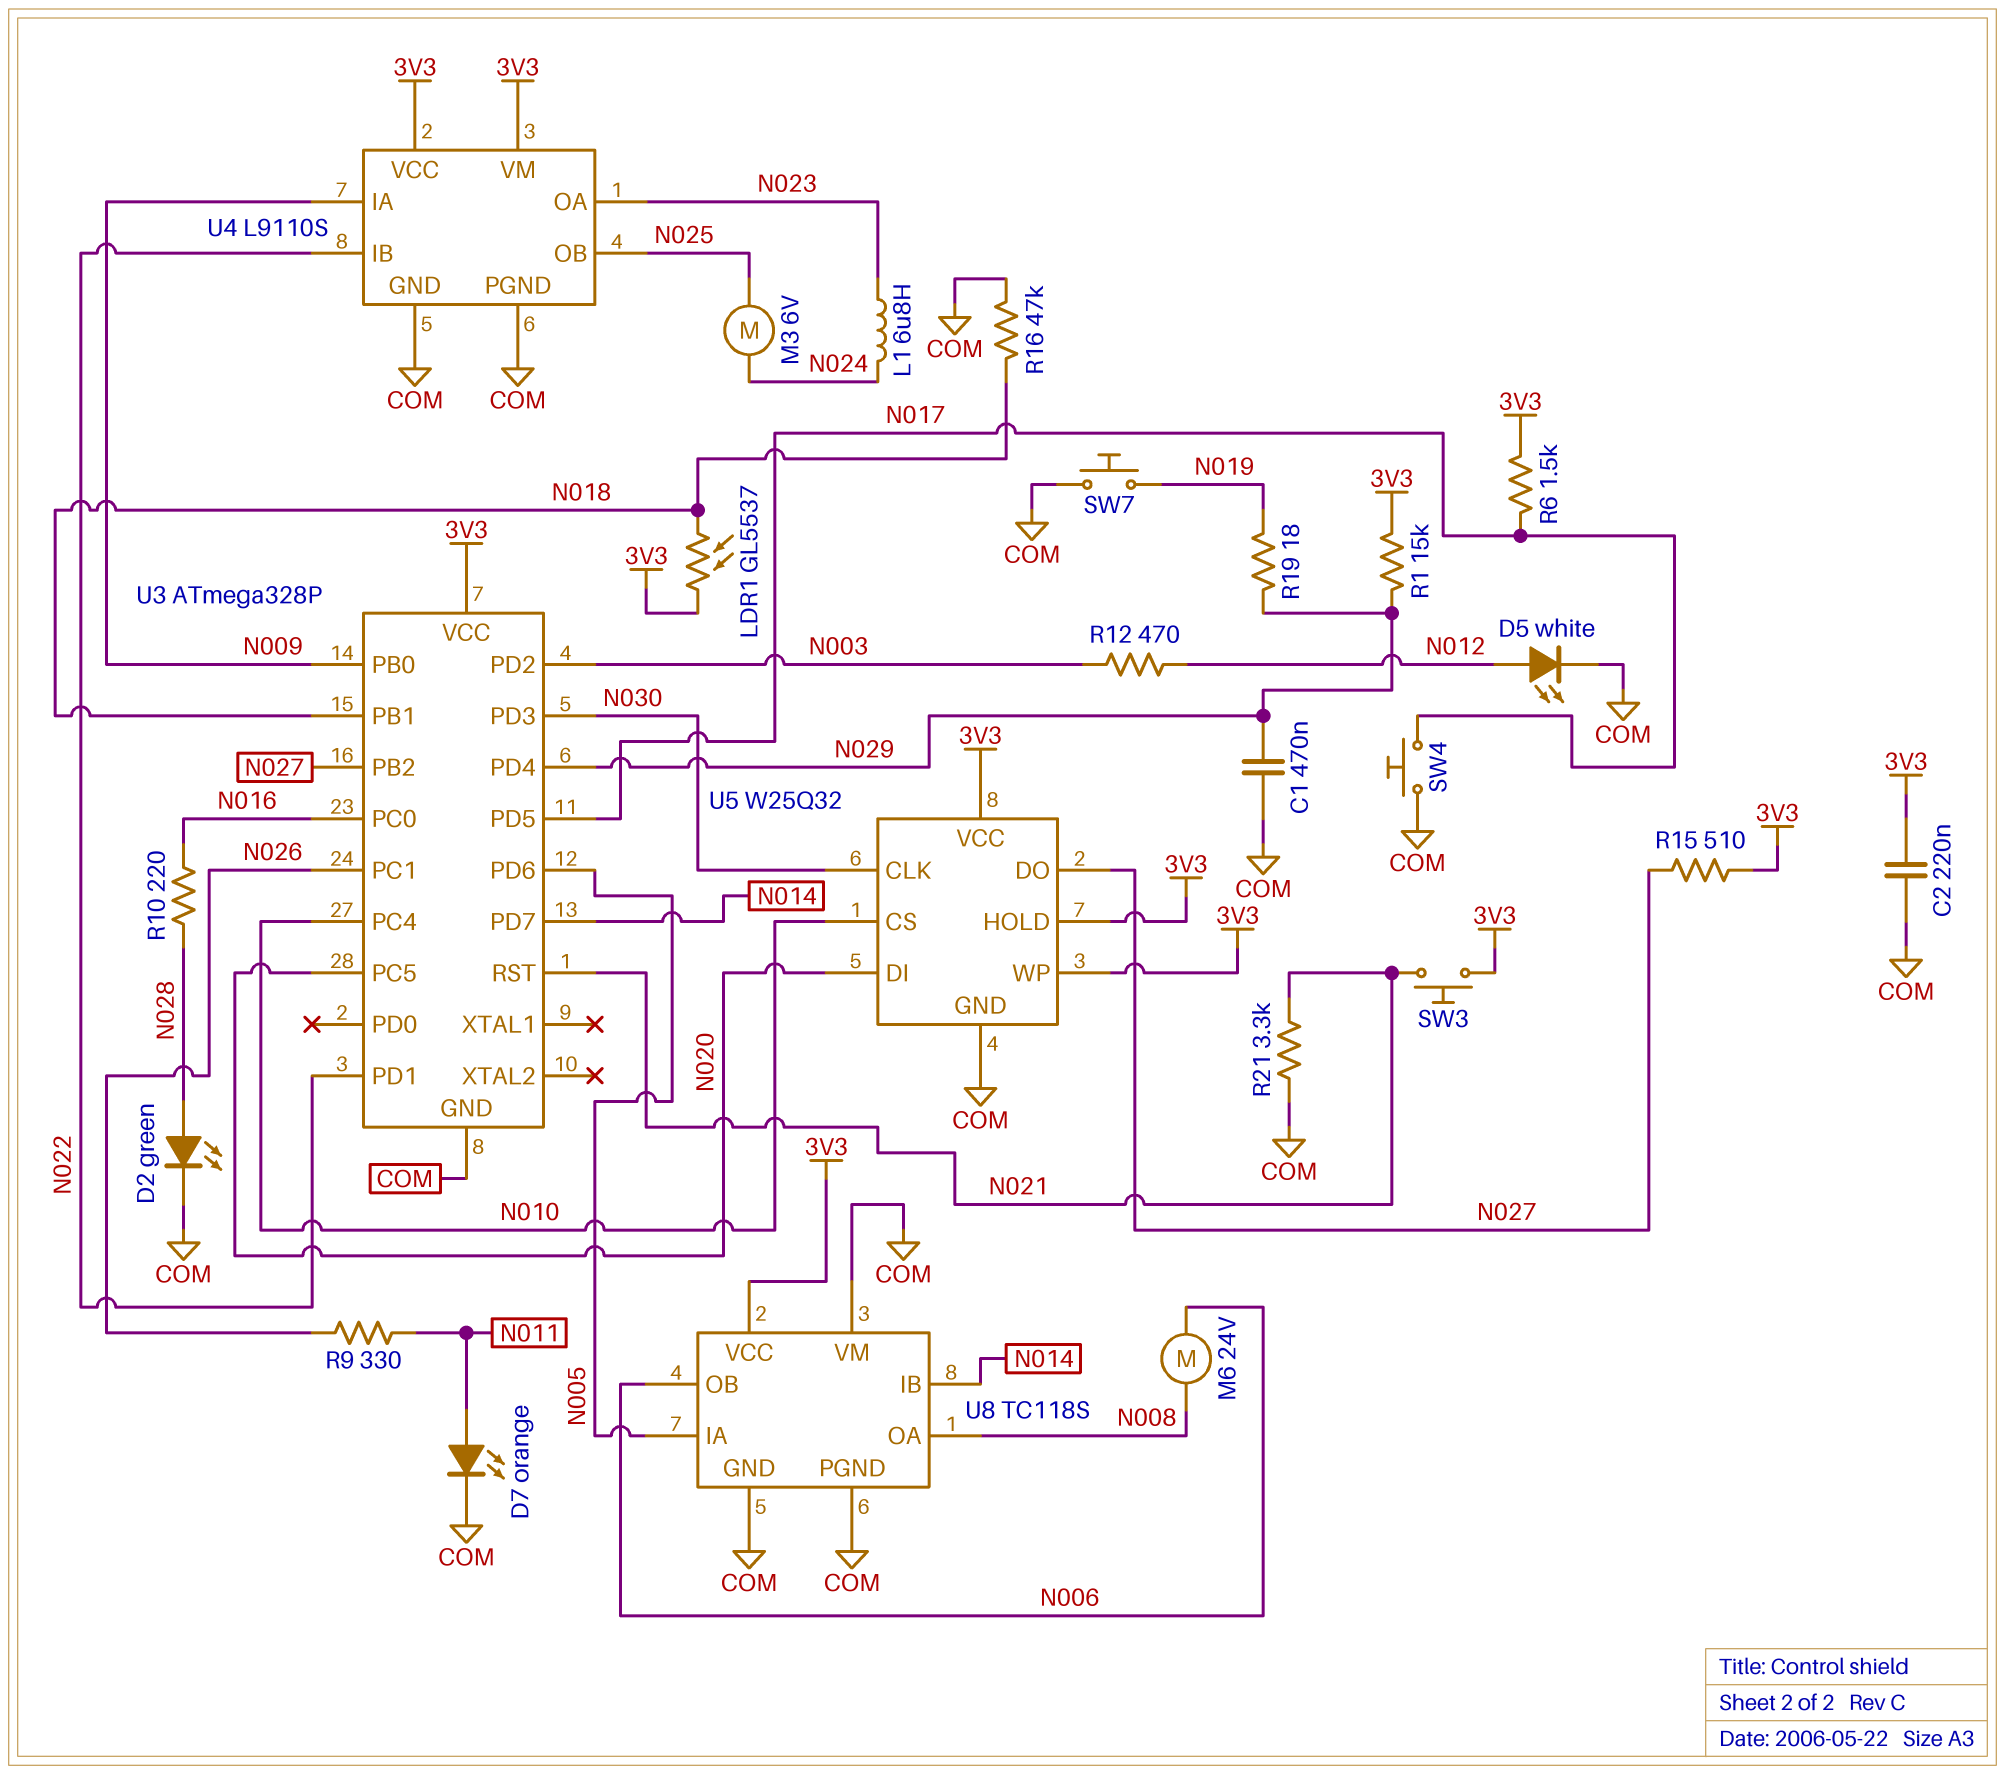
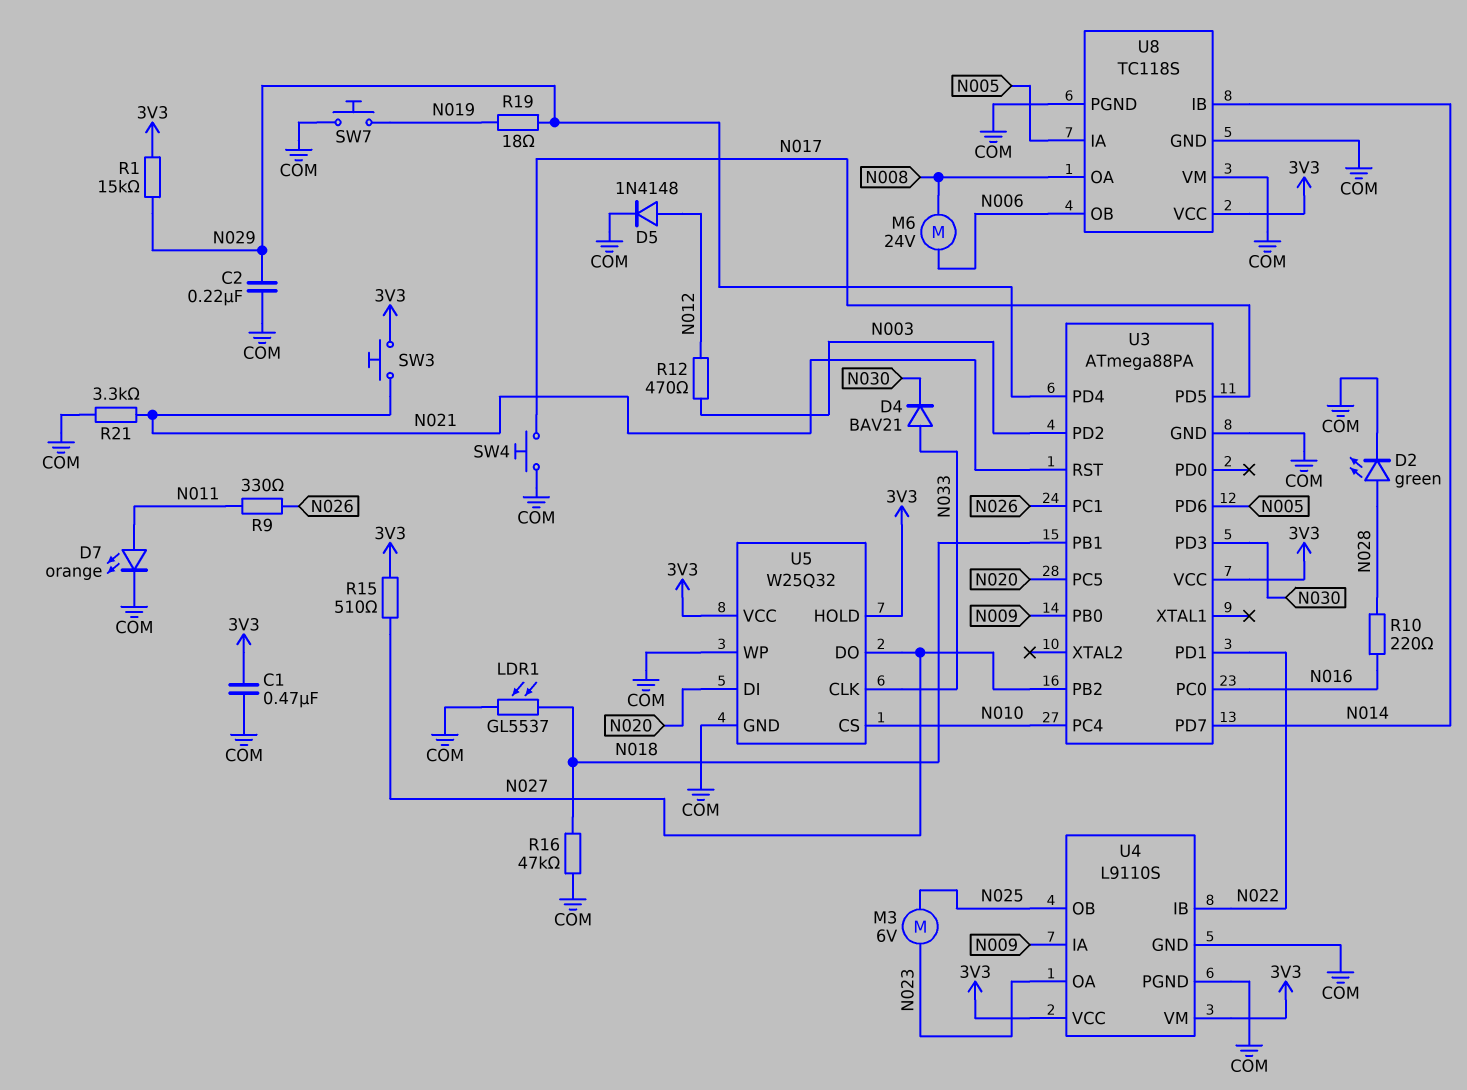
C1: 470nF (COM, N029) -> 470nF (3V3, COM)
C2: 220nF (3V3, COM) -> 220nF (COM, N029)
D4: none -> diode BAV21 (A N033, K N030)
D5: LED white (A N012, K COM) -> diode 1N4148 (A N012, K COM)
L1: 6.8uH (N023, N024) -> none
LDR1: GL5537 (3V3, N018) -> GL5537 (COM, N018)
M3: motor 6V (N024, N025) -> motor 6V (N023, N025)
R6: 1.5k (3V3, N017) -> none
U3: ATmega328P -> ATmega88PA
U5 pin CLK: N030 -> N033
U5 pin WP: 3V3 -> COM

